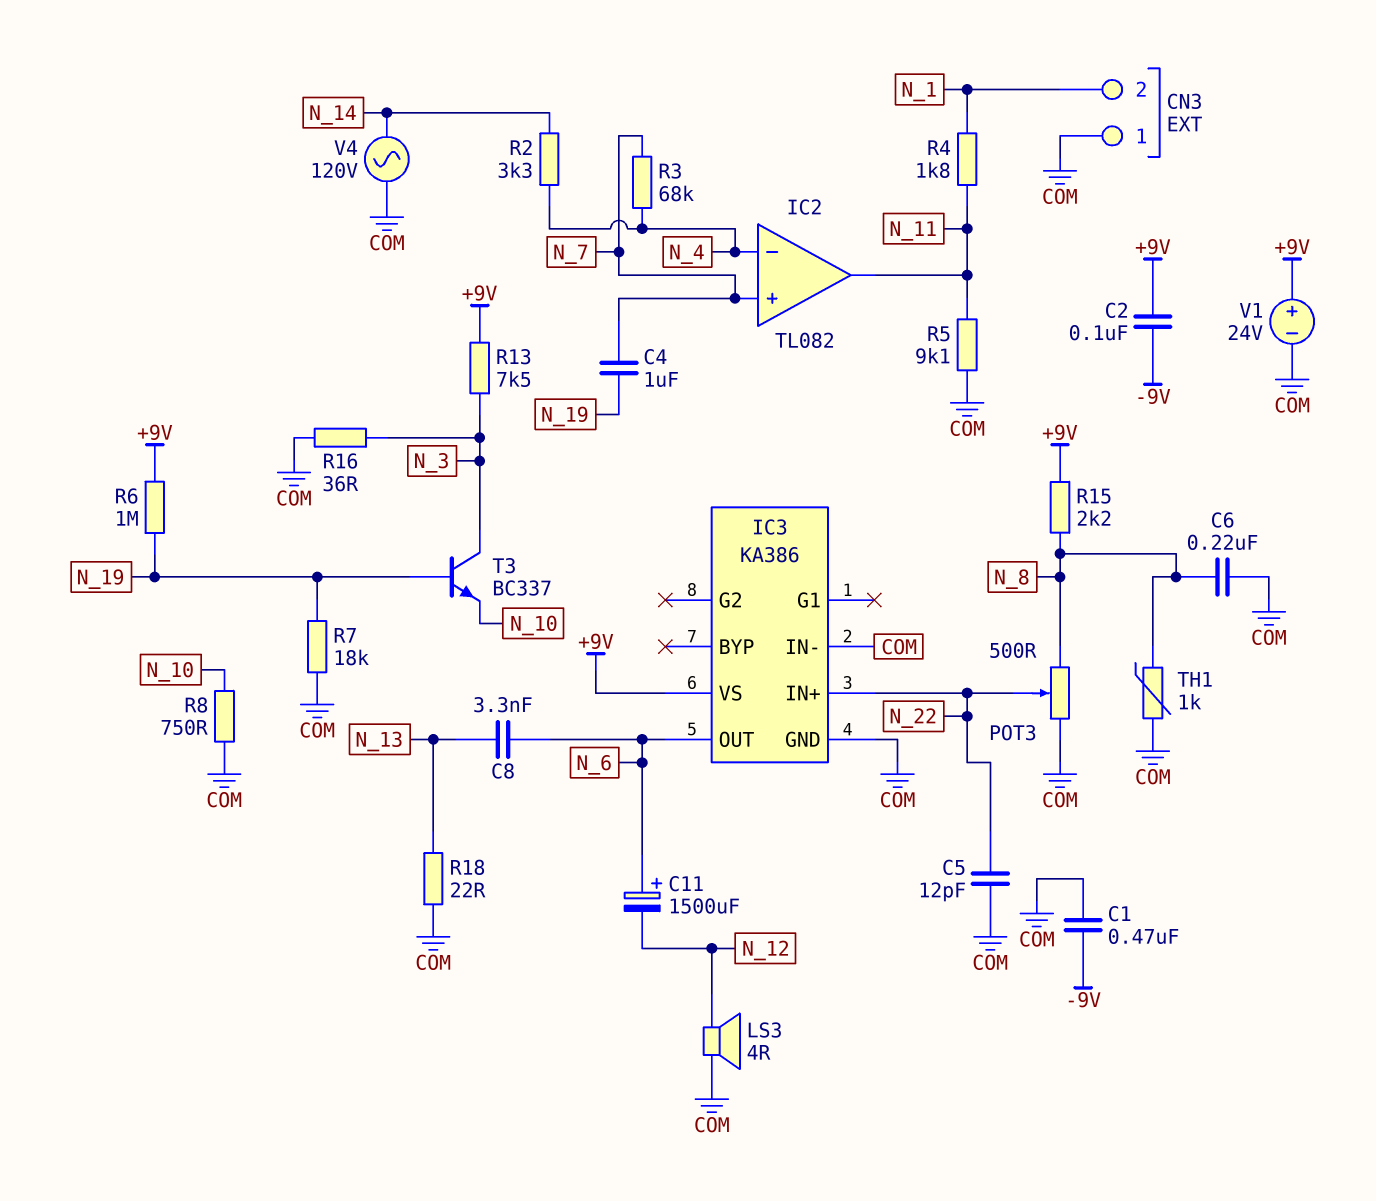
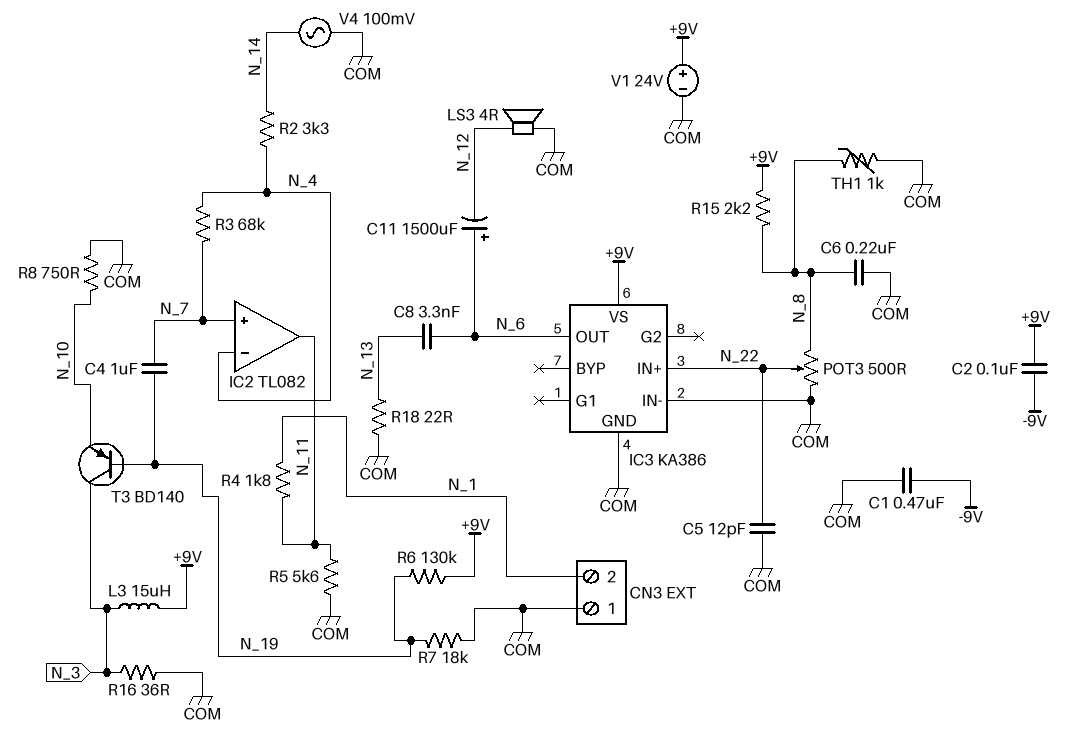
L3: none -> 15uH (+9V, N_3)
R5: 9.1k (COM, N_11) -> 5.6k (COM, N_11)
R6: 1M (+9V, N_19) -> 130k (+9V, N_19)
R13: 7.5k (+9V, N_3) -> none
T3: NPN BC337 (B N_19, C N_3, E N_10) -> PNP BD140 (B N_19, C N_3, E N_10)
V4: AC 120V (COM, N_14) -> AC 100mV (COM, N_14)

